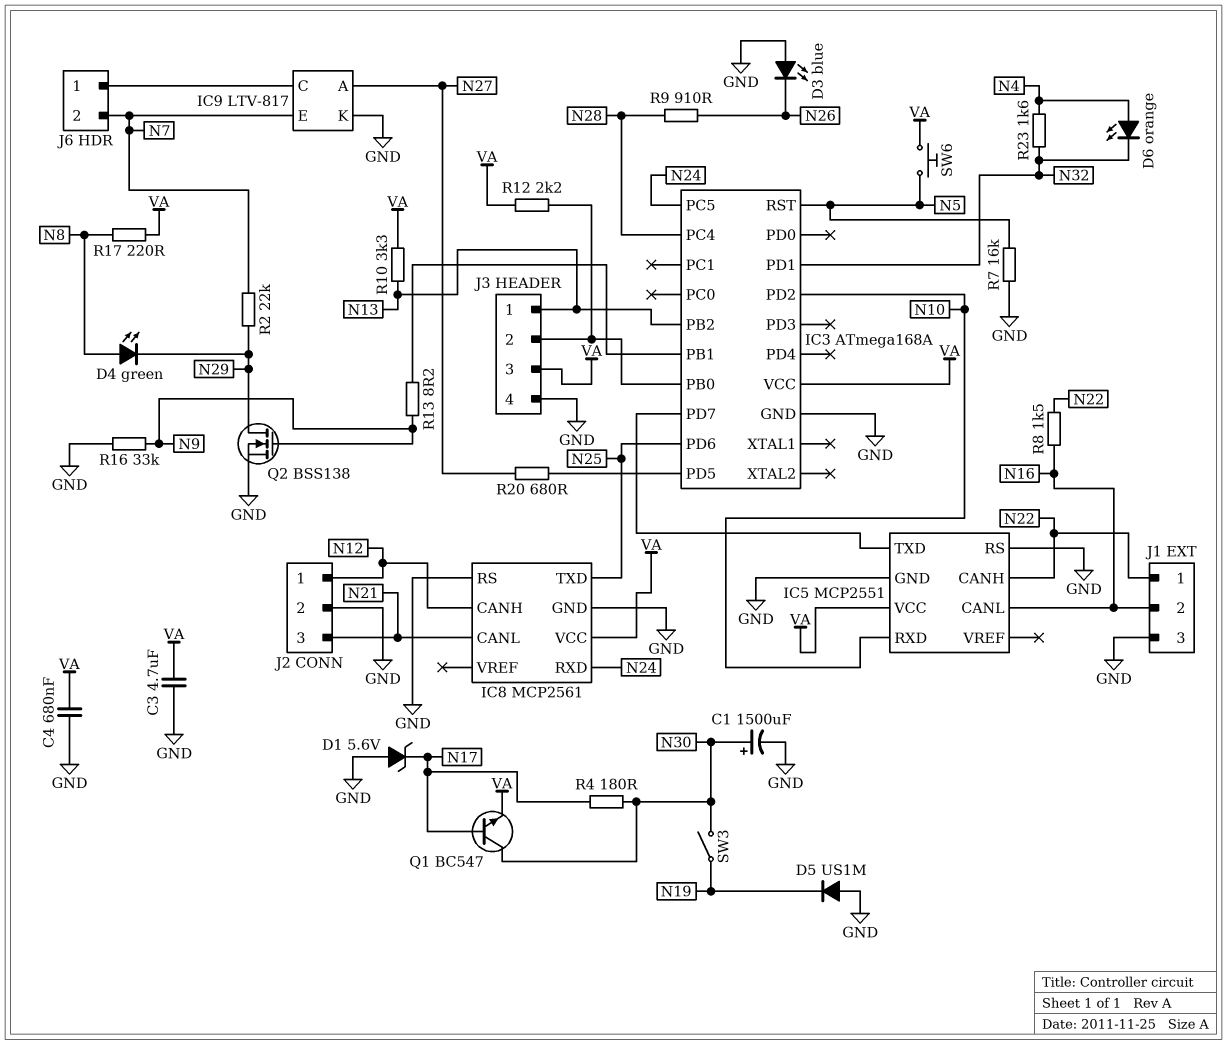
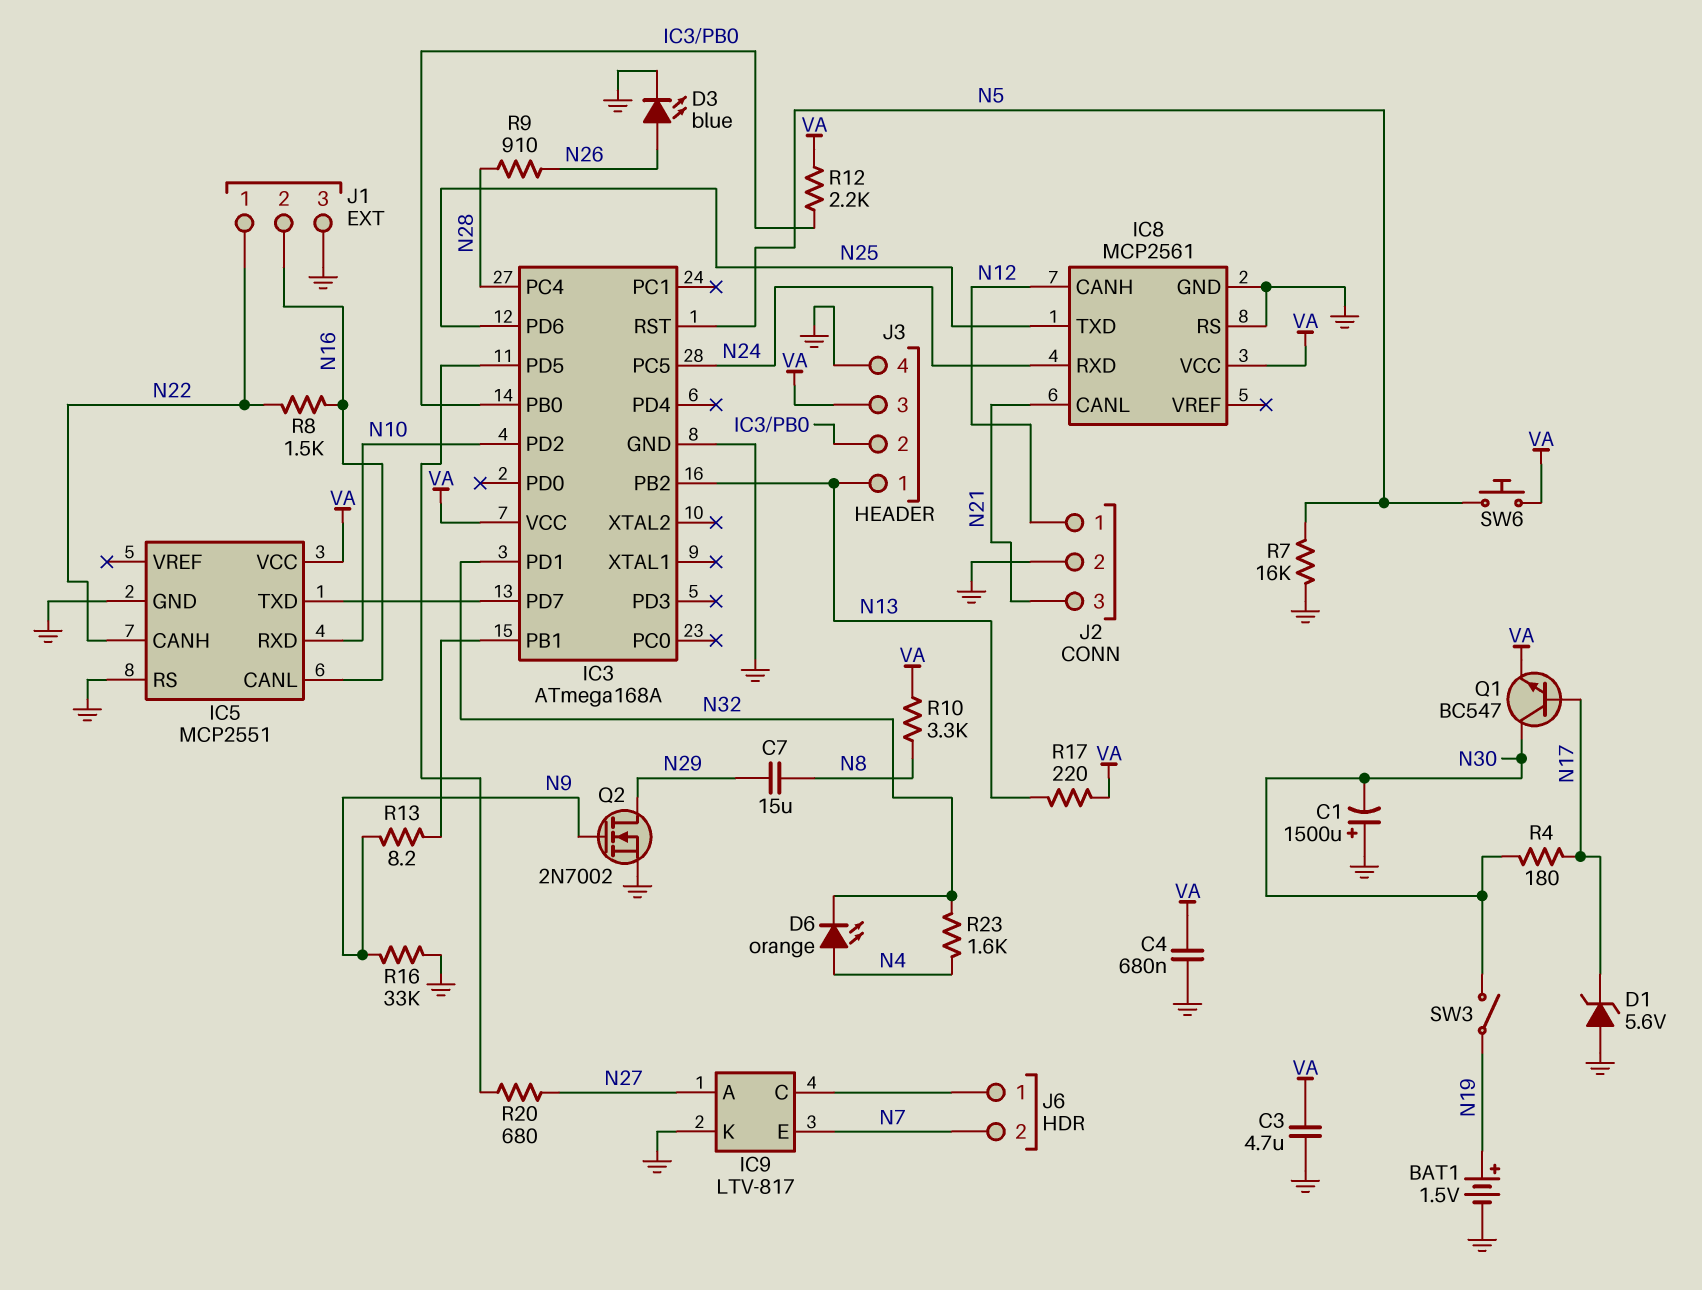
BAT1: none -> 1.5V (plus N19, minus GND)
C1: 1500uF (plus N30, minus GND) -> 1500uF (plus GND, minus N30)
C7: none -> 15uF (N8, N29)
D3: LED blue (A GND, K N26) -> LED blue (A N26, K GND)
D4: LED green (A N8, K N29) -> none
D5: diode US1M (A GND, K N19) -> none
Q2: NMOS BSS138 (G N9, D N29, S GND) -> NMOS 2N7002 (G N9, D N29, S GND)
R2: 22k (N7, N29) -> none
R10: 3.3k (N13, VA) -> 3.3k (N8, VA)
R17: 220 (N8, VA) -> 220 (N13, VA)

